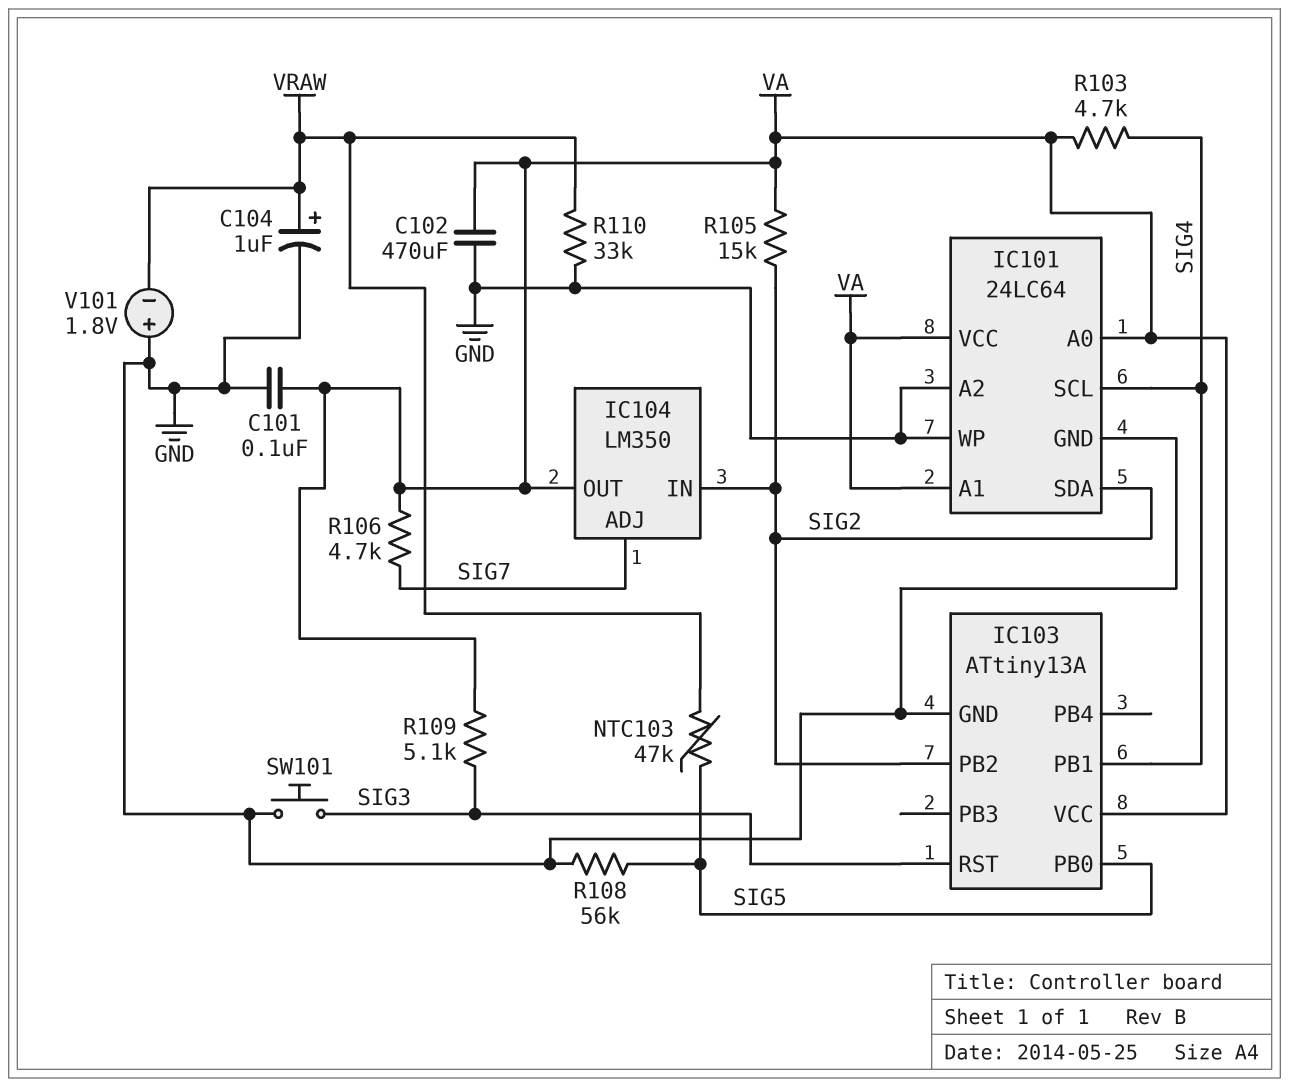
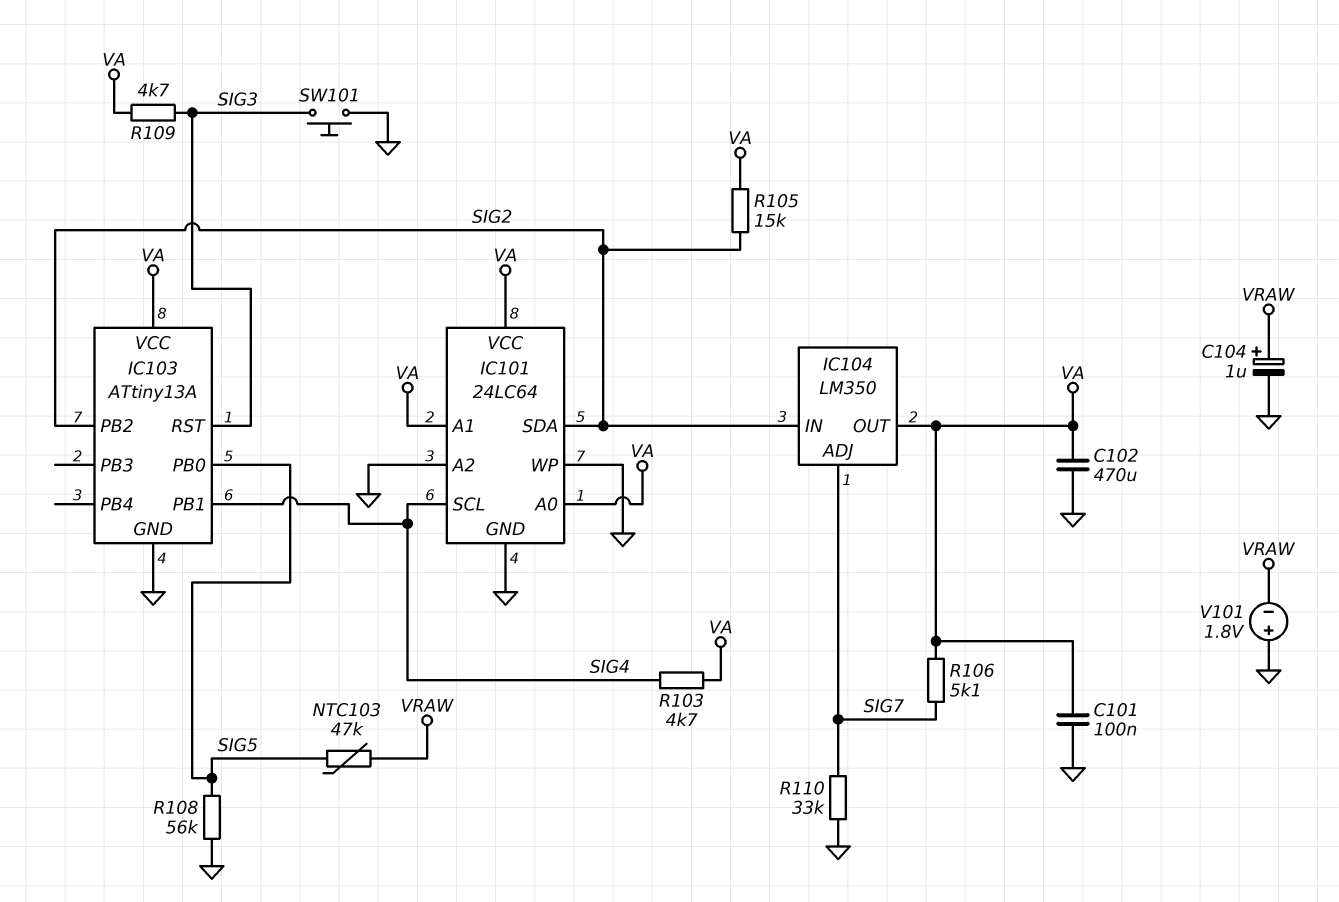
R106: 4.7k (SIG7, VA) -> 5.1k (SIG7, VA)
R109: 5.1k (SIG3, VA) -> 4.7k (SIG3, VA)
R110: 33k (GND, VRAW) -> 33k (GND, SIG7)

